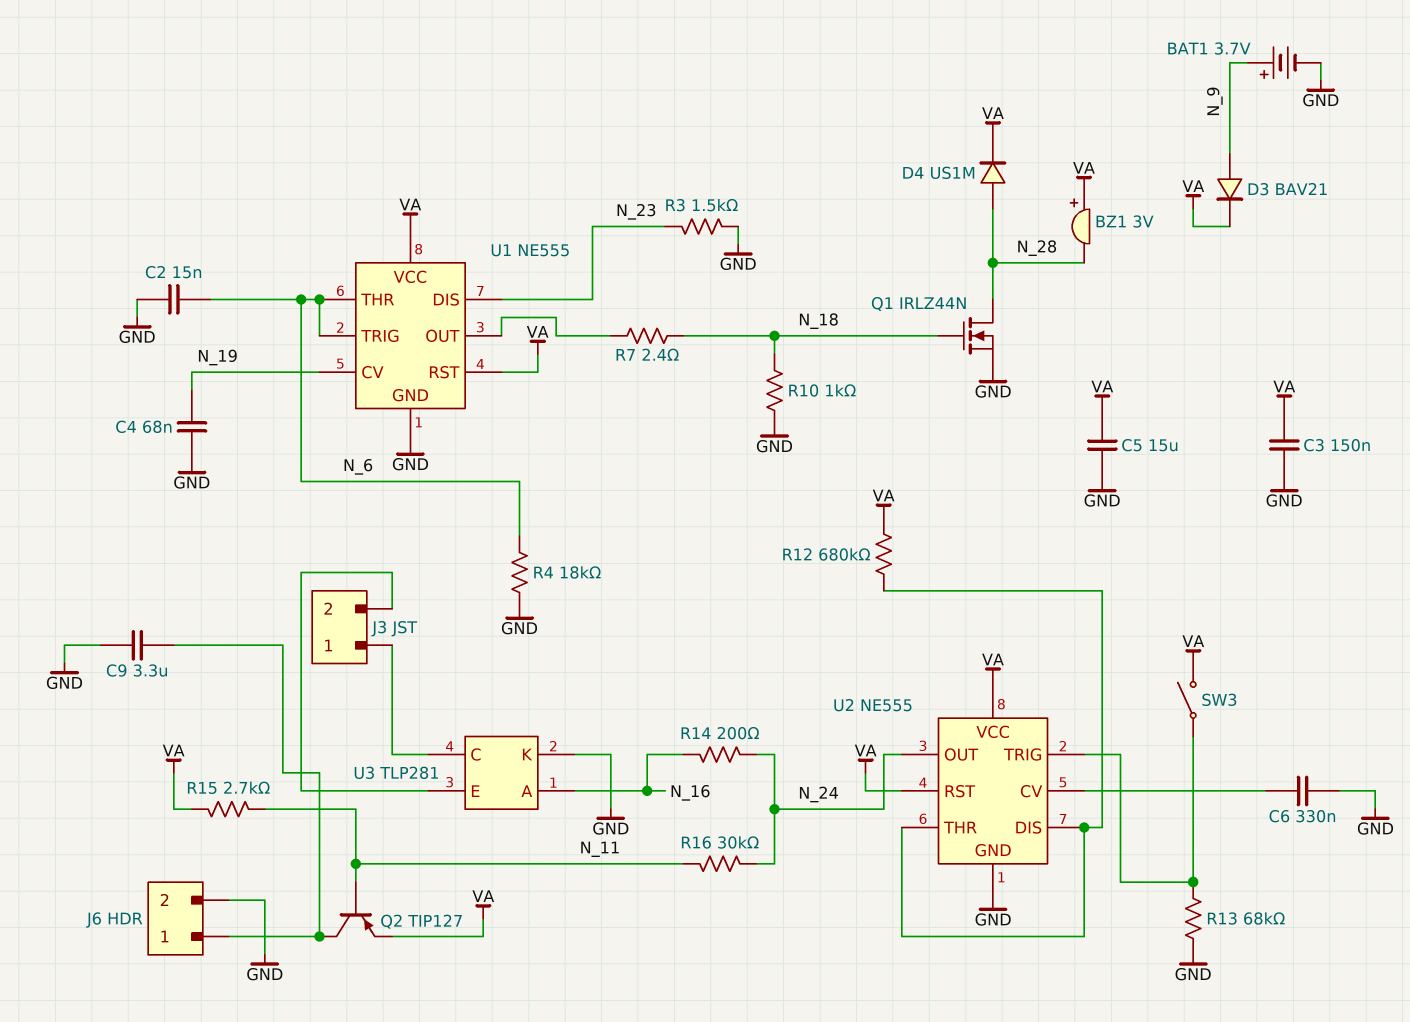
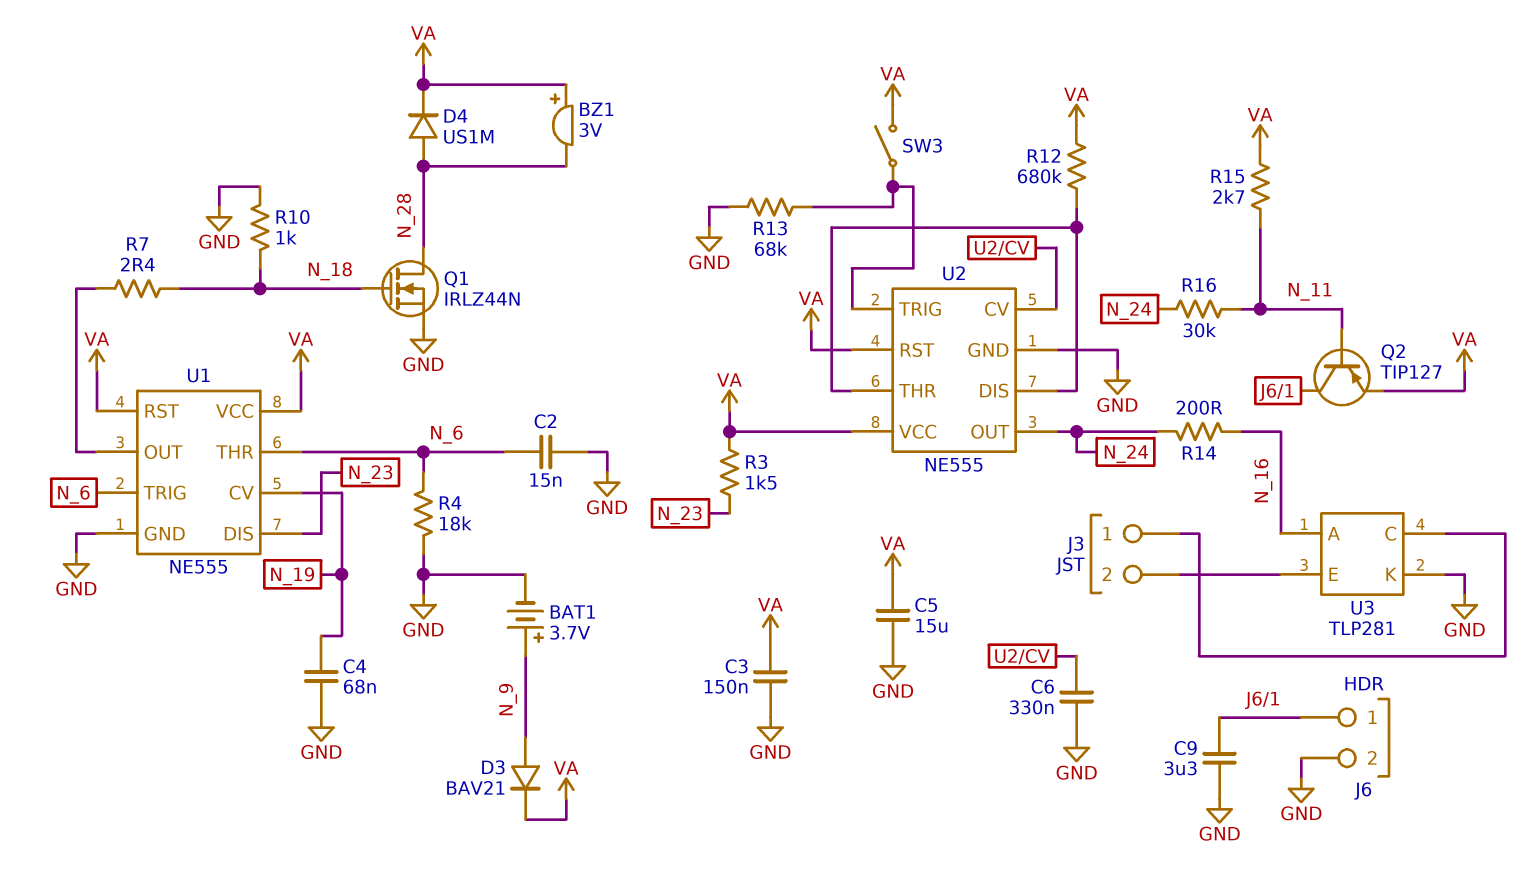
R3: 1.5k (GND, N_23) -> 1.5k (N_23, VA)

